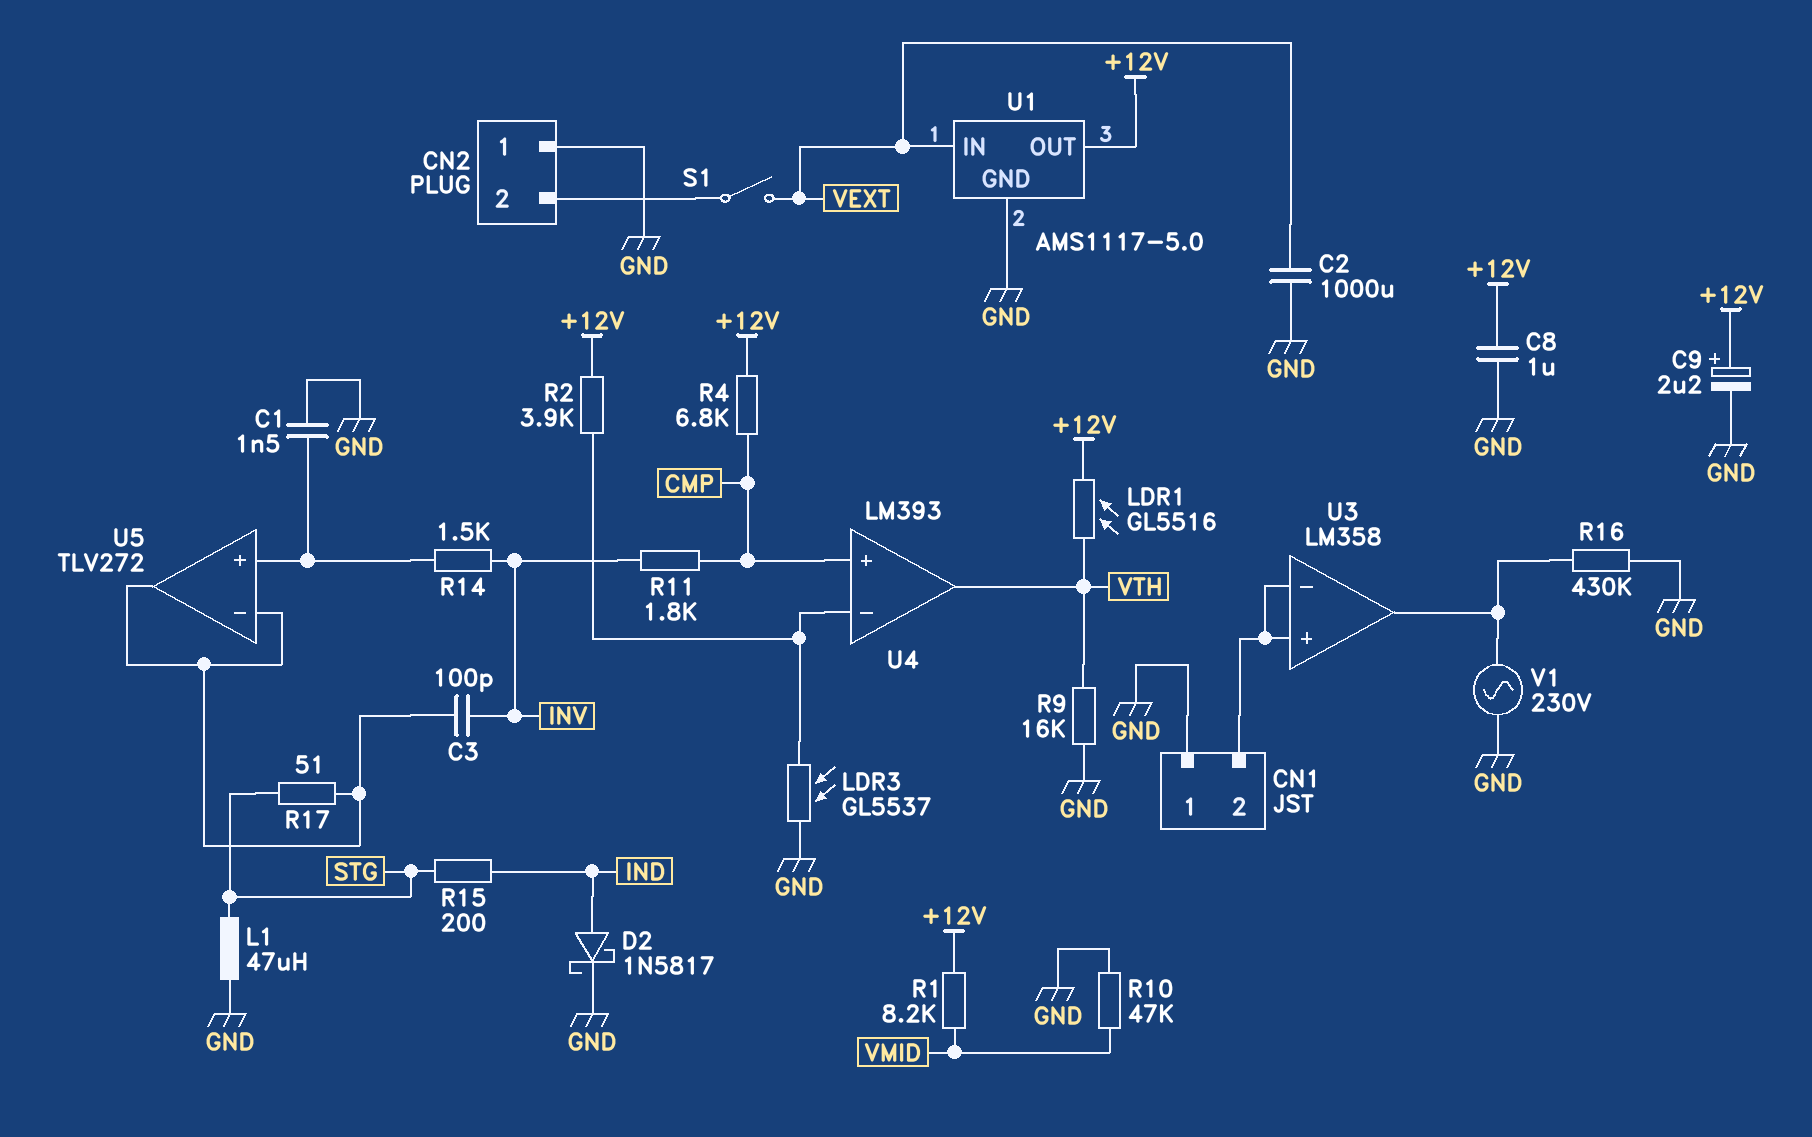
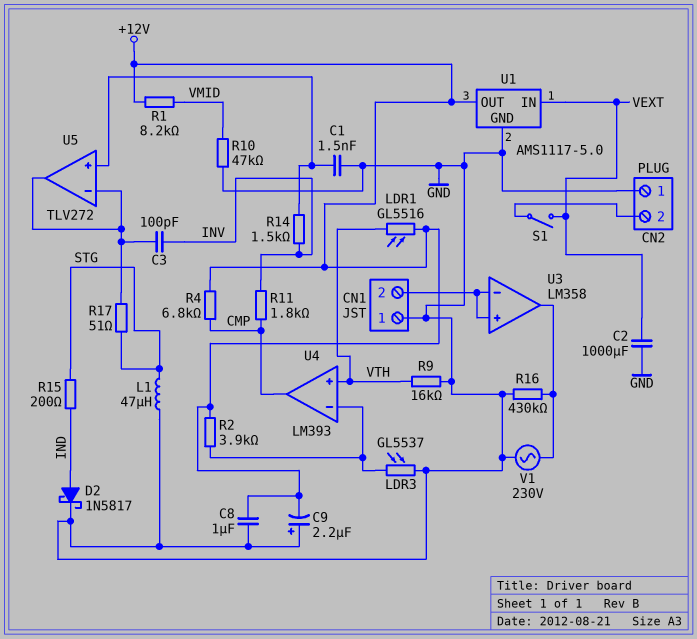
C9: 2.2uF (plus +12V, minus GND) -> 2.2uF (plus GND, minus +12V)
U4 pin in+: CMP -> VTH
U4 pin out: VTH -> CMP

